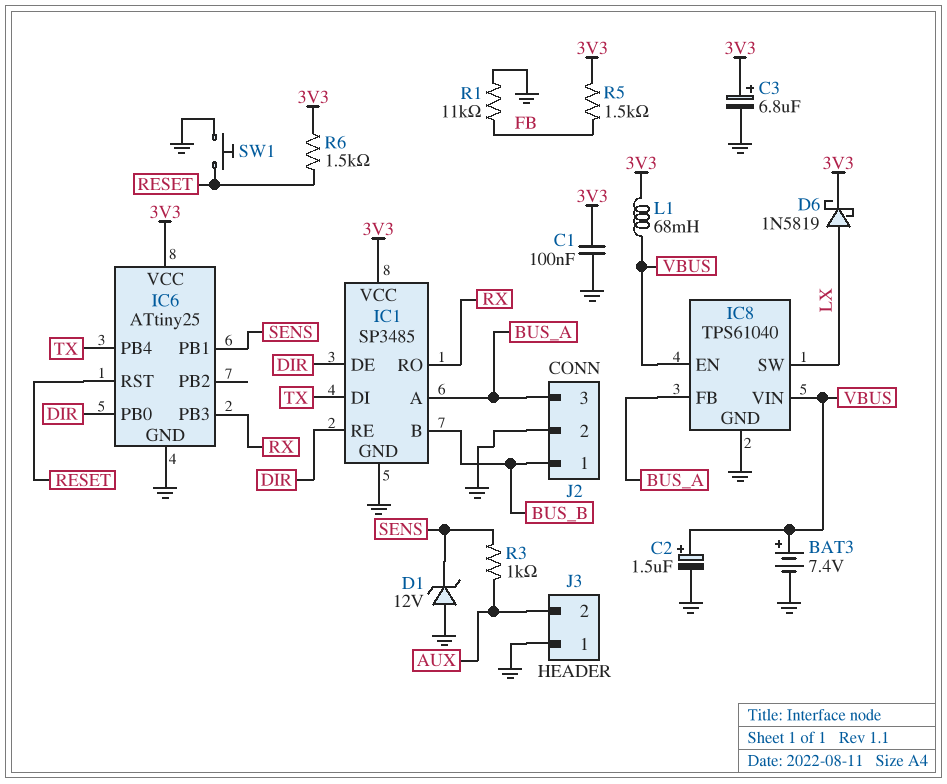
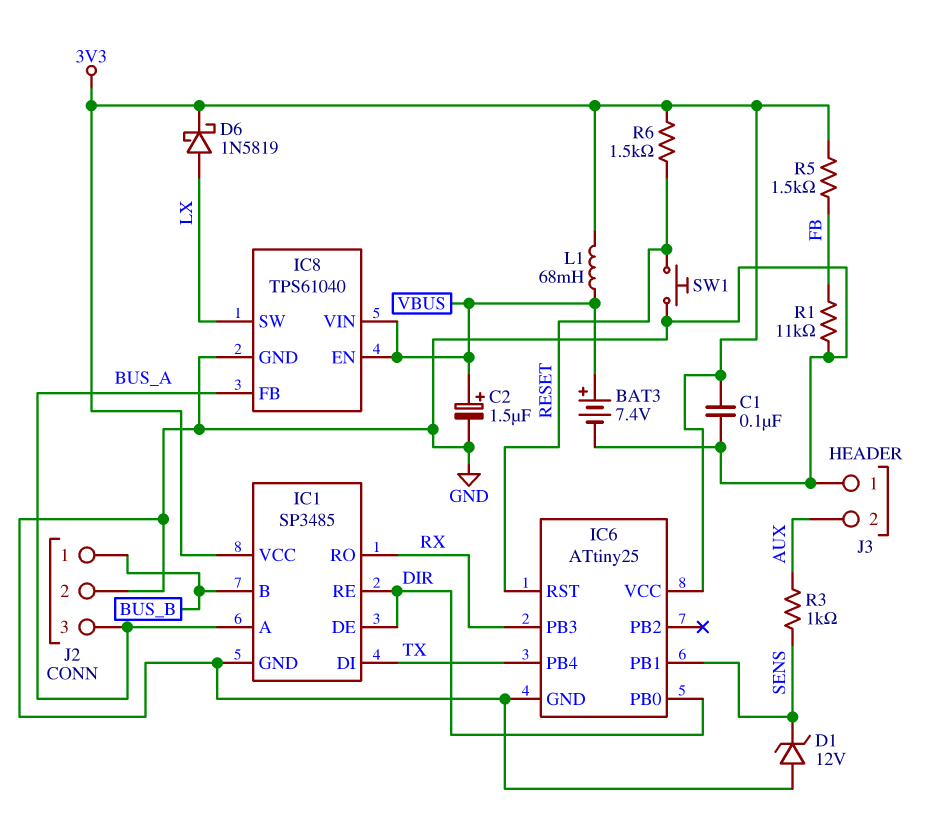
C3: 6.8uF (plus 3V3, minus GND) -> none

